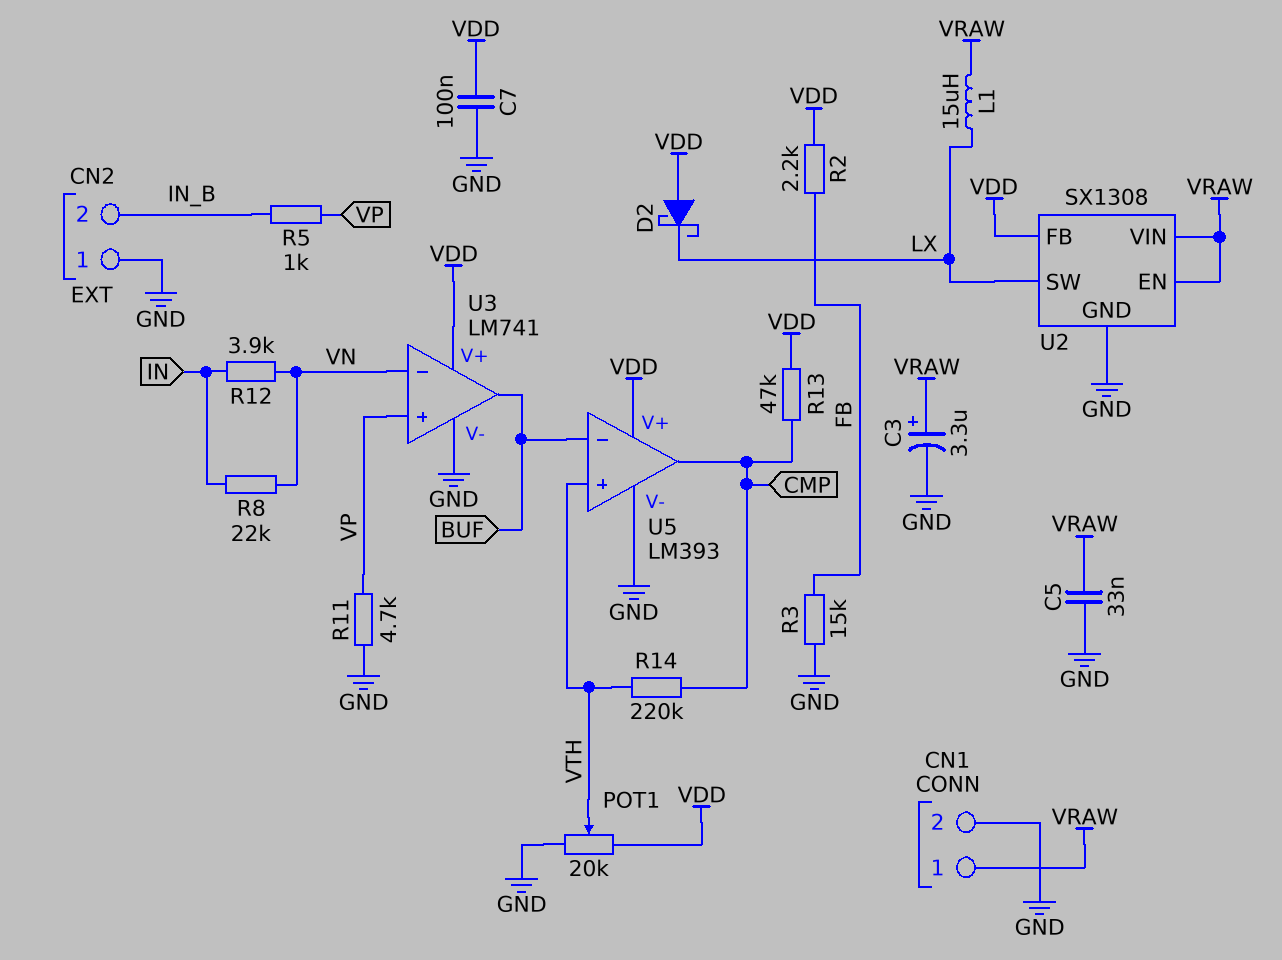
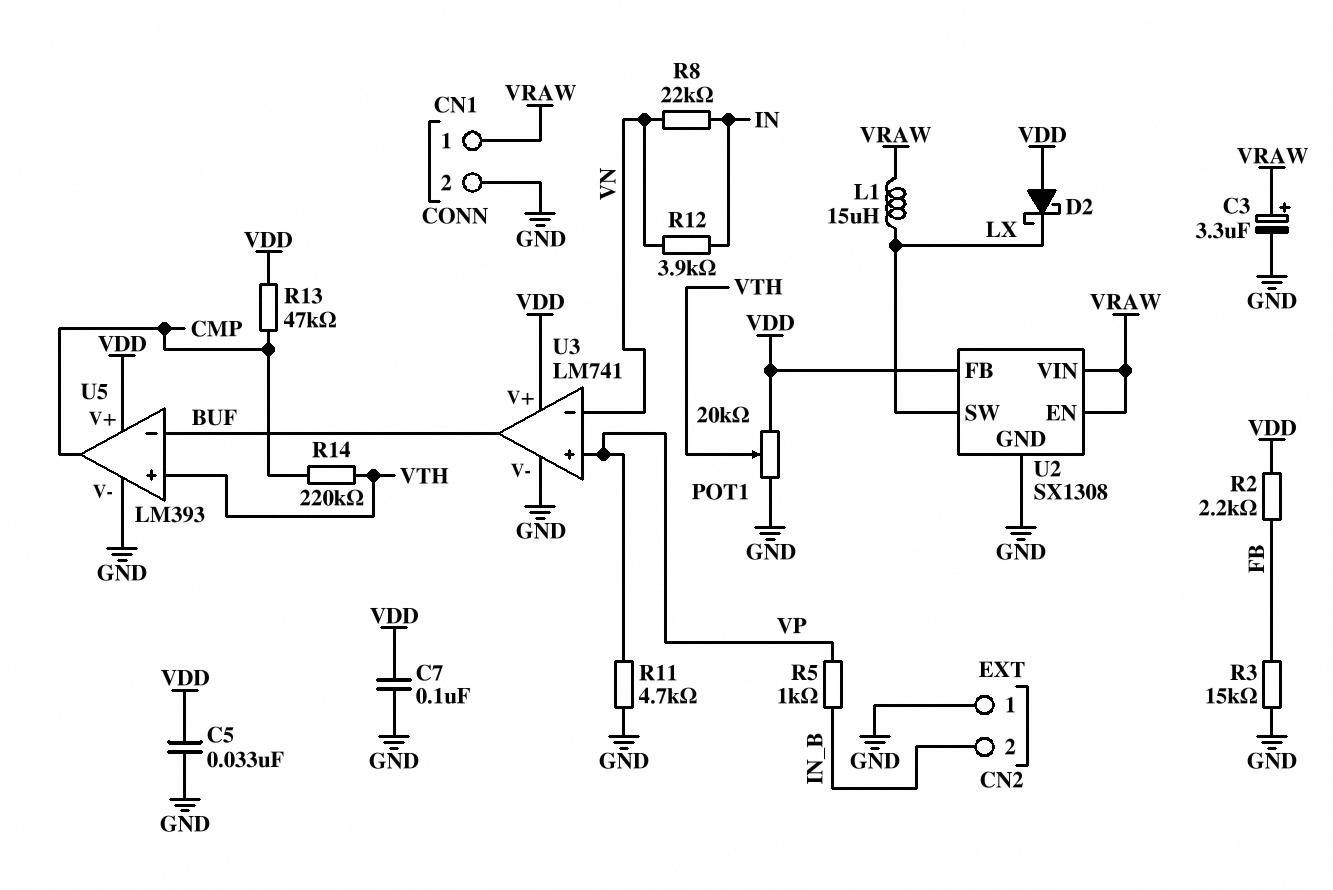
C5: 33nF (GND, VRAW) -> 33nF (GND, VDD)

